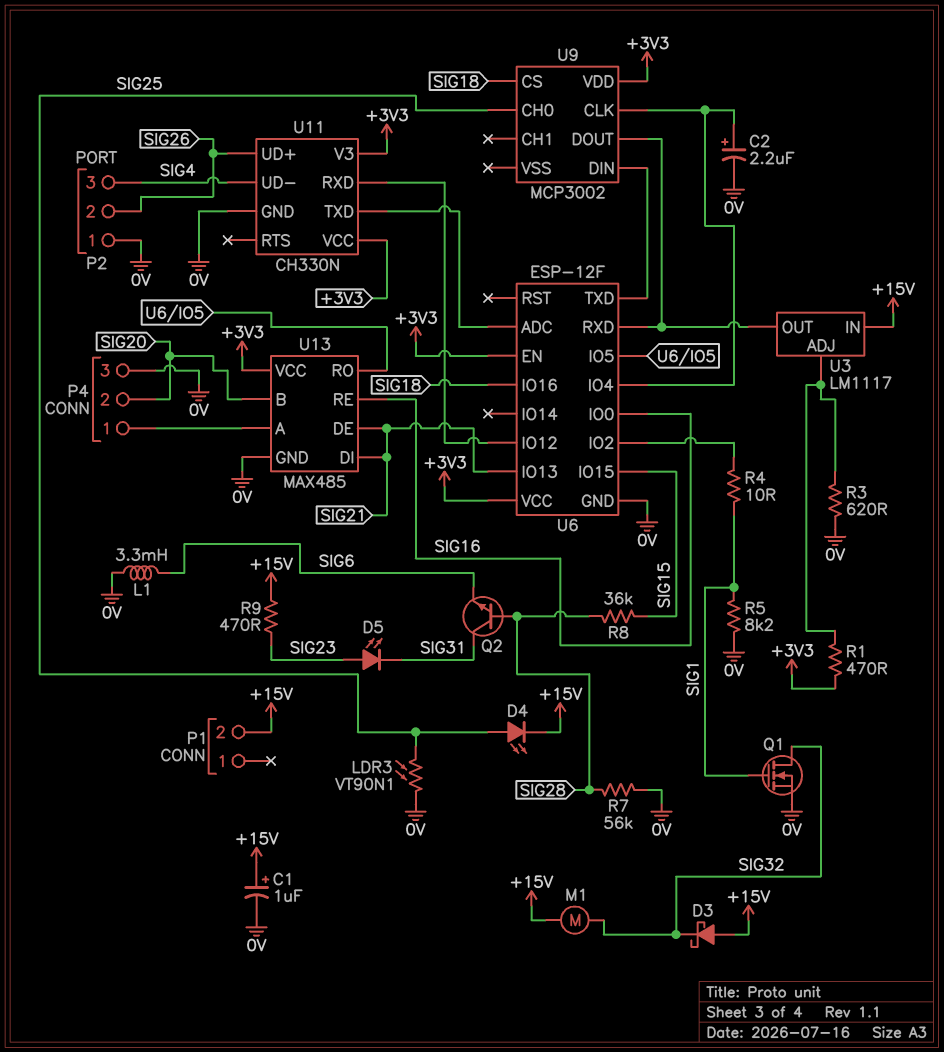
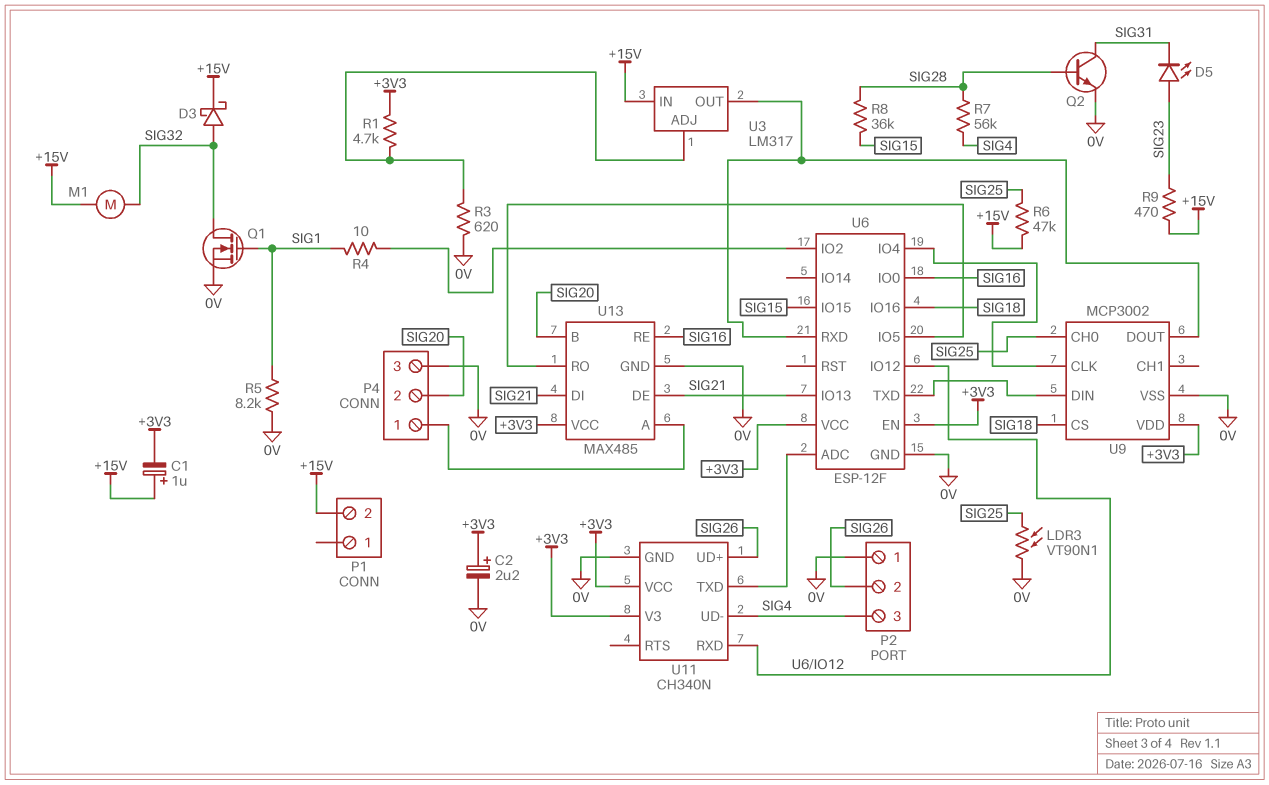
C1: 1uF (plus +15V, minus 0V) -> 1uF (plus +15V, minus +3V3)
C2: 2.2uF (plus U6/IO4, minus 0V) -> 2.2uF (plus +3V3, minus 0V)
D3: schottky (A +15V, K SIG32) -> schottky (A SIG32, K +15V)
D4: LED (A SIG25, K +15V) -> none
L1: 3.3mH (0V, SIG6) -> none
Q2: NPN (B SIG28, C SIG31, E SIG6) -> NPN (B SIG28, C SIG31, E 0V)
R1: 470 (+3V3, U3/ADJ) -> 4.7k (+3V3, U3/ADJ)
R6: none -> 47k (+15V, SIG25)
R7: 56k (0V, SIG28) -> 56k (SIG4, SIG28)
U3: LM1117 -> LM317
U9 pin VSS: none -> 0V
U11: CH330N -> CH340N

